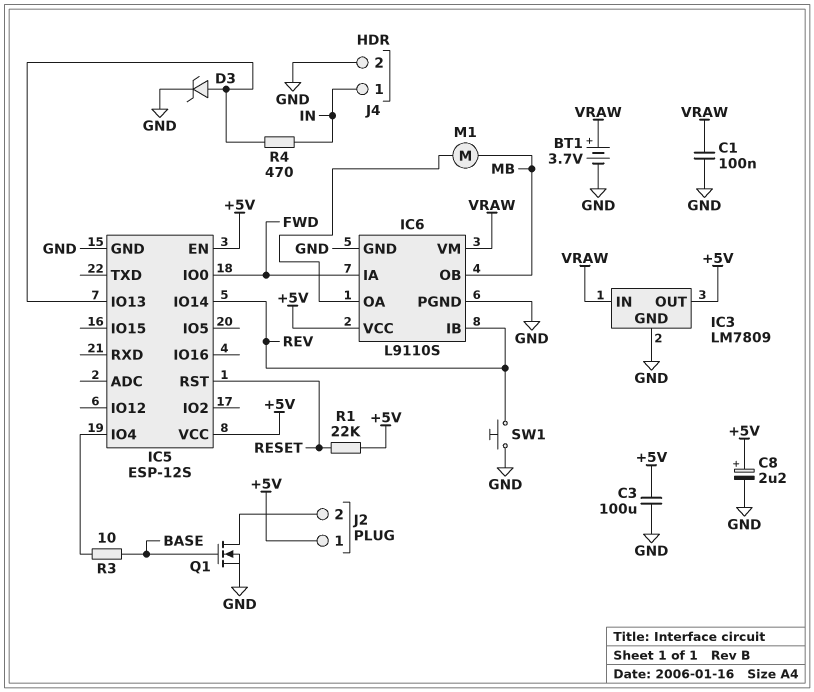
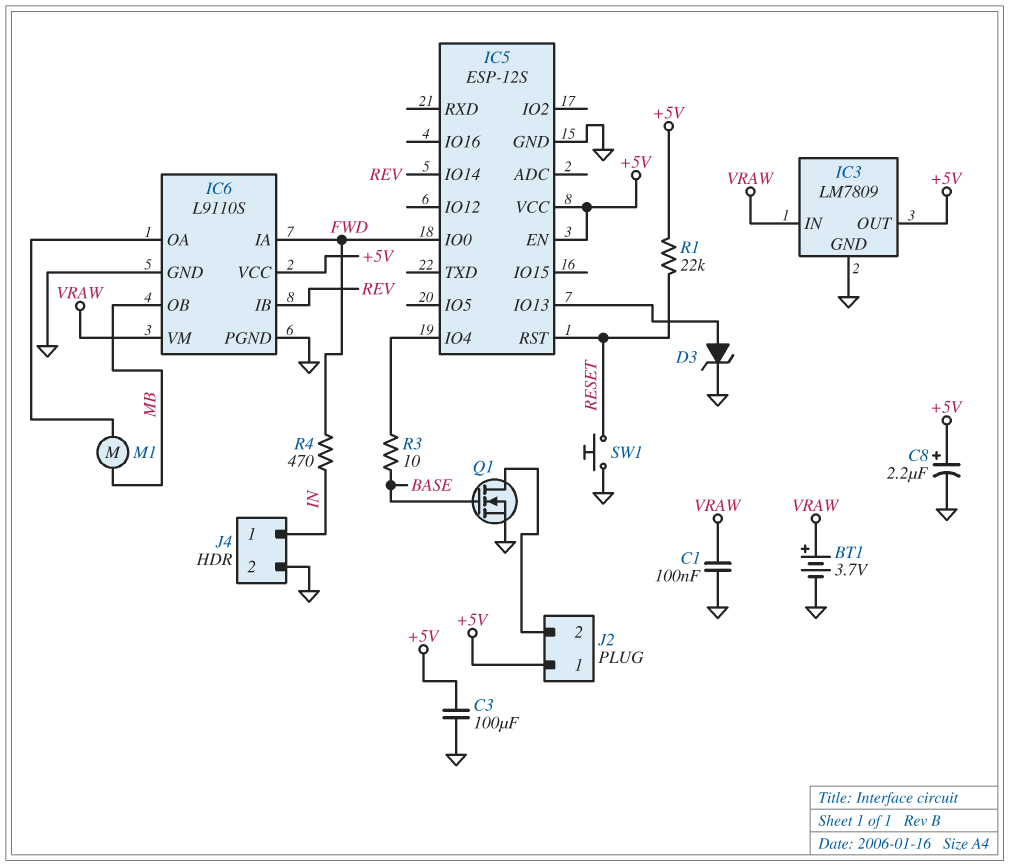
R4: 470 (IC5/IO13, IN) -> 470 (FWD, IN)
SW1: button (GND, REV) -> button (GND, RESET)

